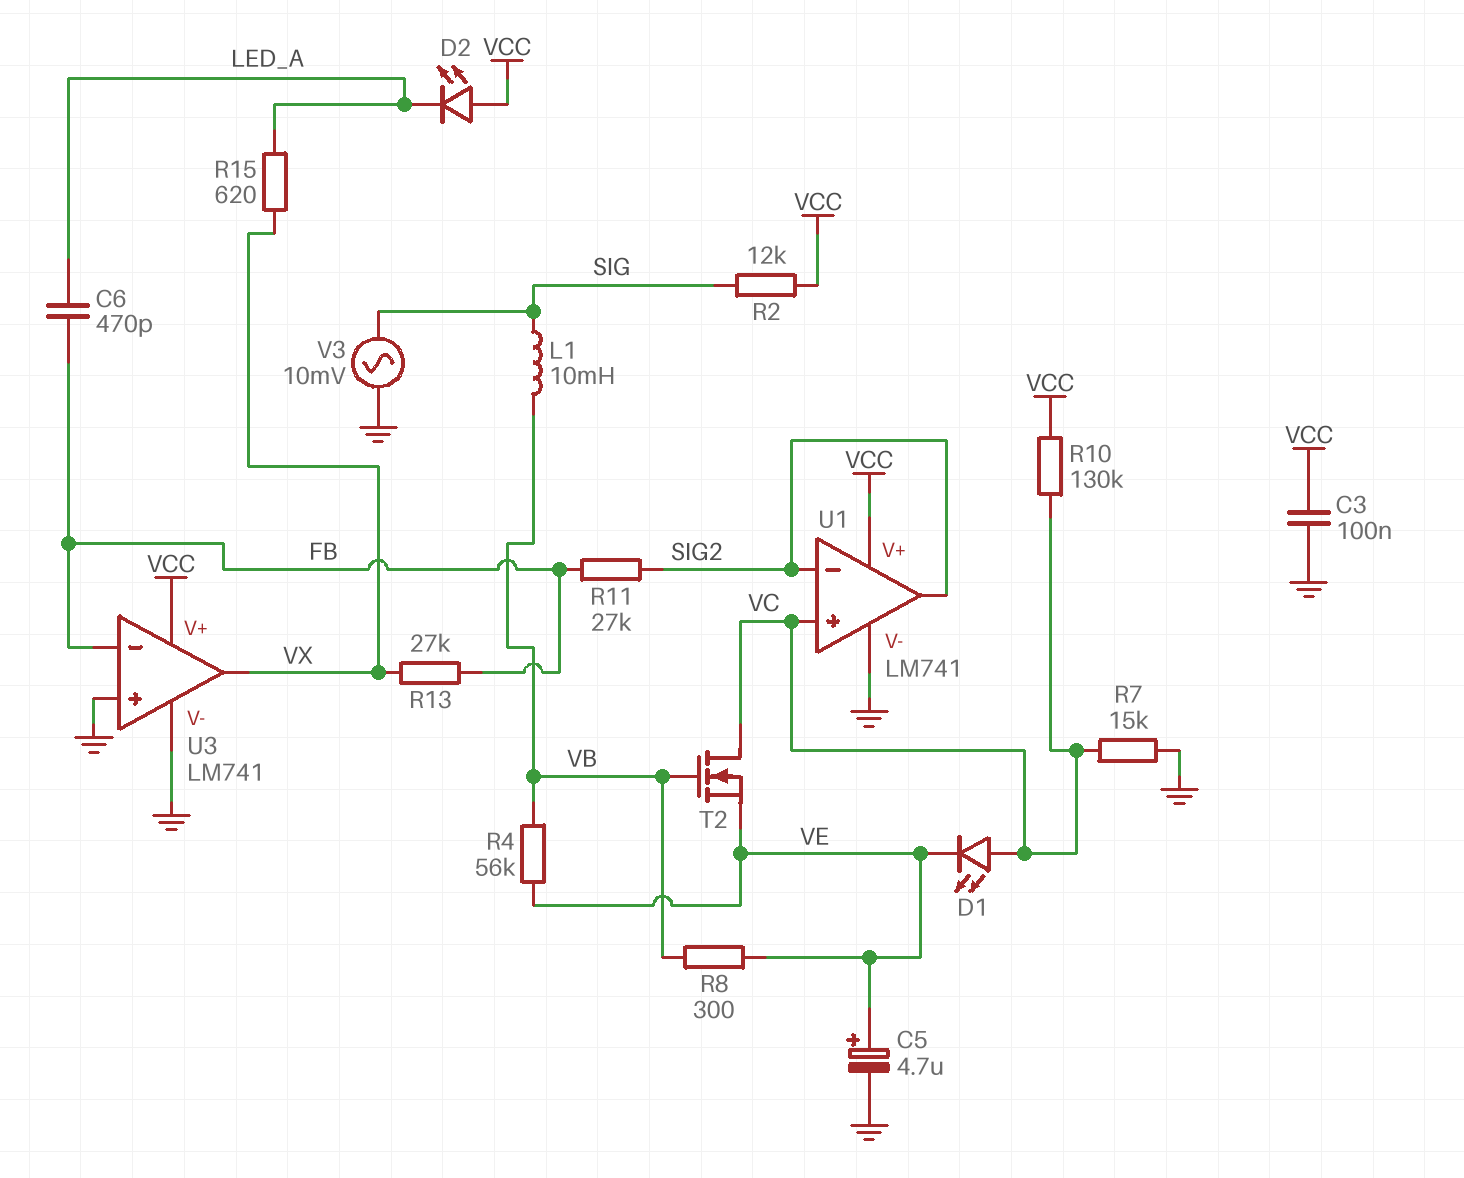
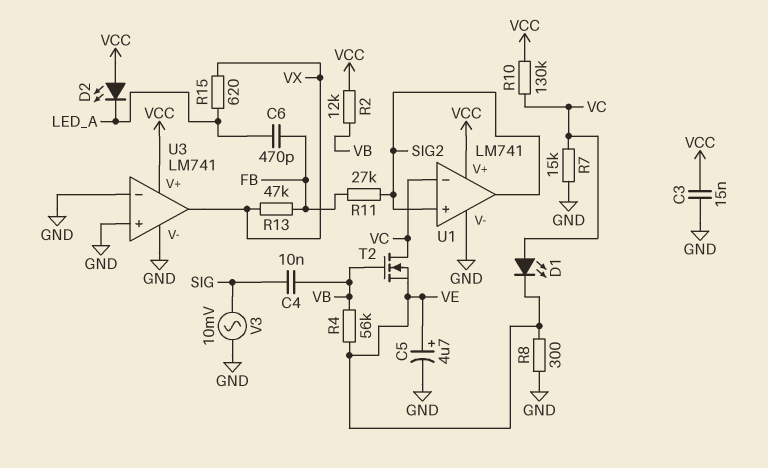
C3: 100nF (GND, VCC) -> 15nF (GND, VCC)
C4: none -> 10nF (SIG, VB)
L1: 10mH (SIG, VB) -> none
R2: 12k (SIG, VCC) -> 12k (VB, VCC)
R8: 300 (VB, VE) -> 300 (GND, VE)
R13: 27k (FB, VX) -> 47k (FB, VX)
U1 pin in+: VC -> SIG2
U1 pin in-: SIG2 -> VC
U3 pin in-: FB -> GND

